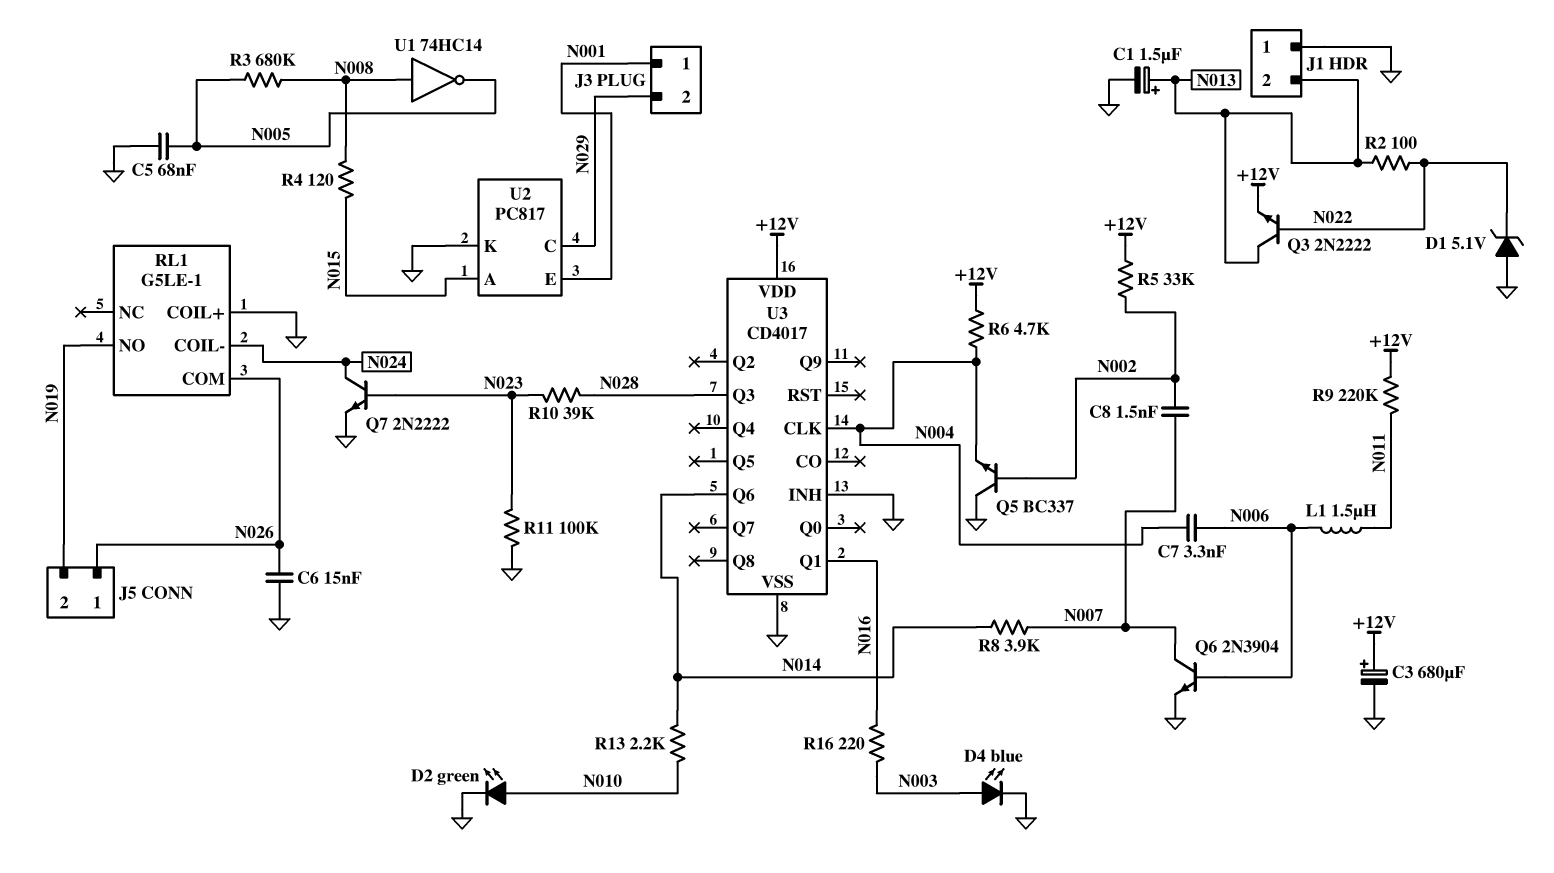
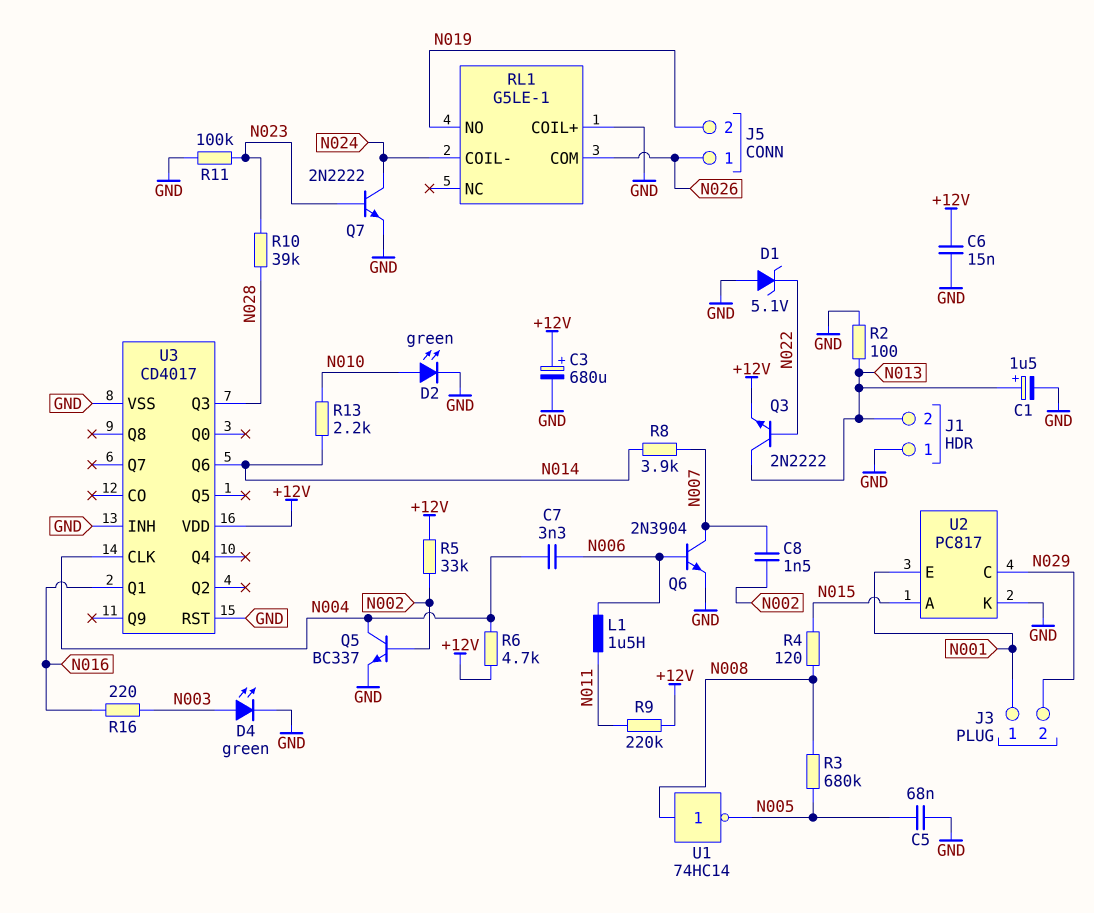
C6: 15nF (GND, N026) -> 15nF (+12V, GND)
D4: LED blue (A N003, K GND) -> LED green (A N003, K GND)
Q5: NPN BC337 (B N002, C GND, E N004) -> NPN BC337 (B N002, C N004, E GND)
R2: 100 (N013, N022) -> 100 (GND, N013)
U3 pin RST: none -> GND

